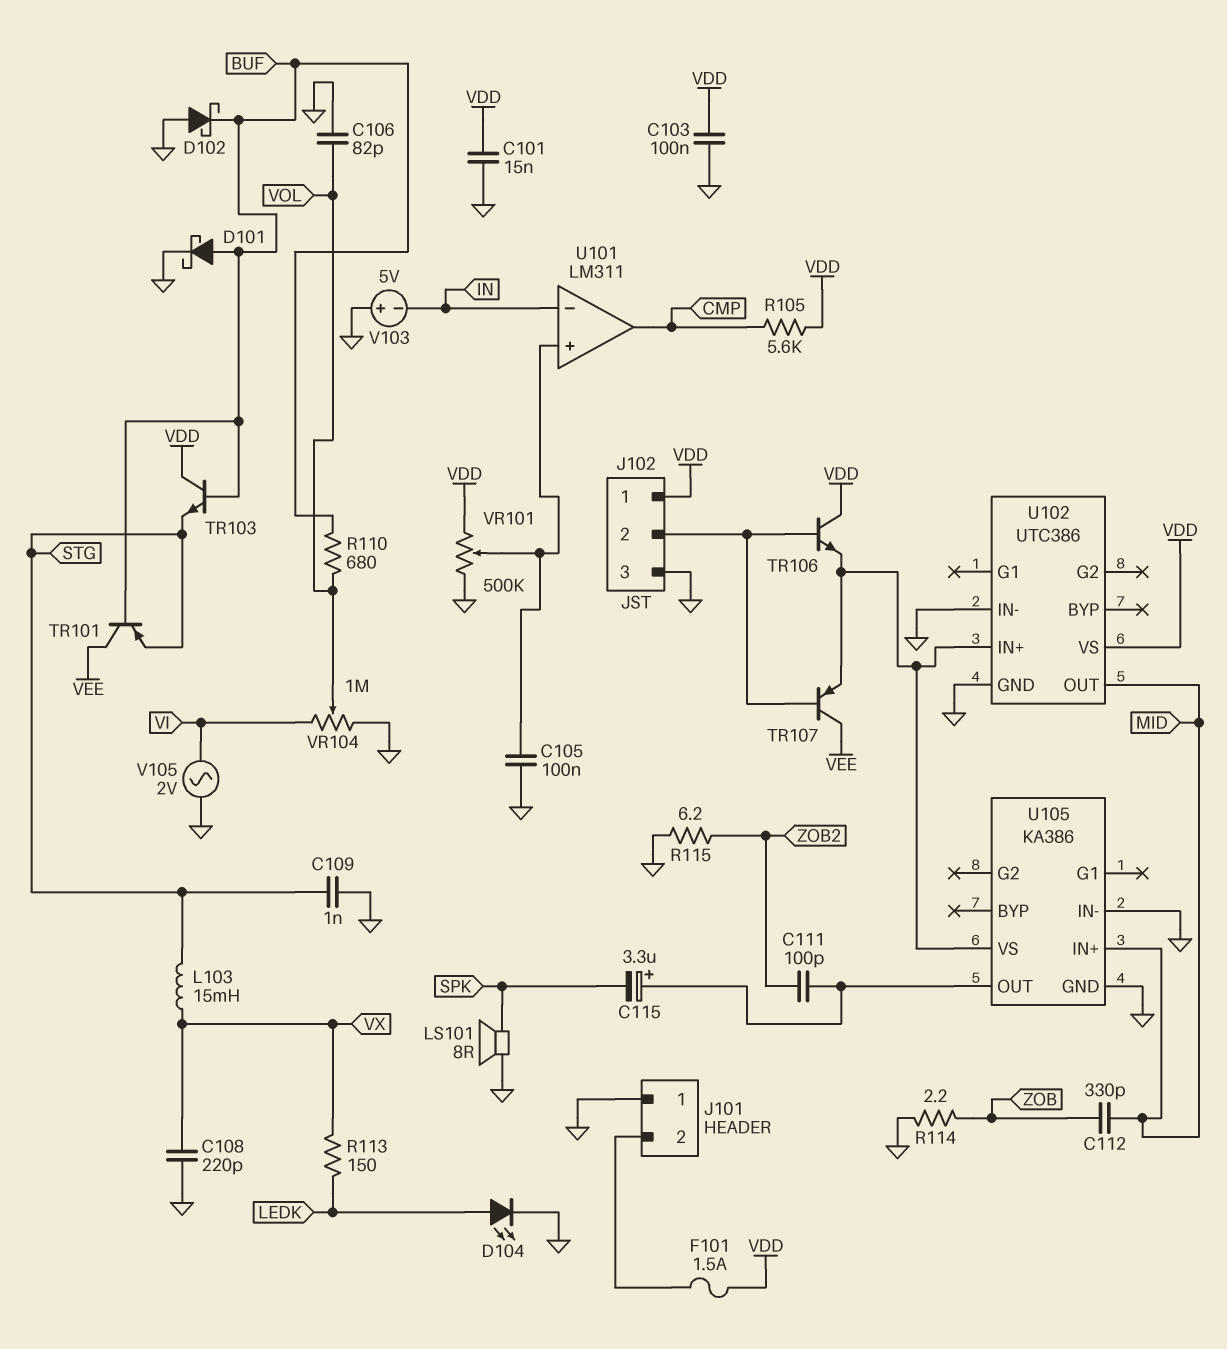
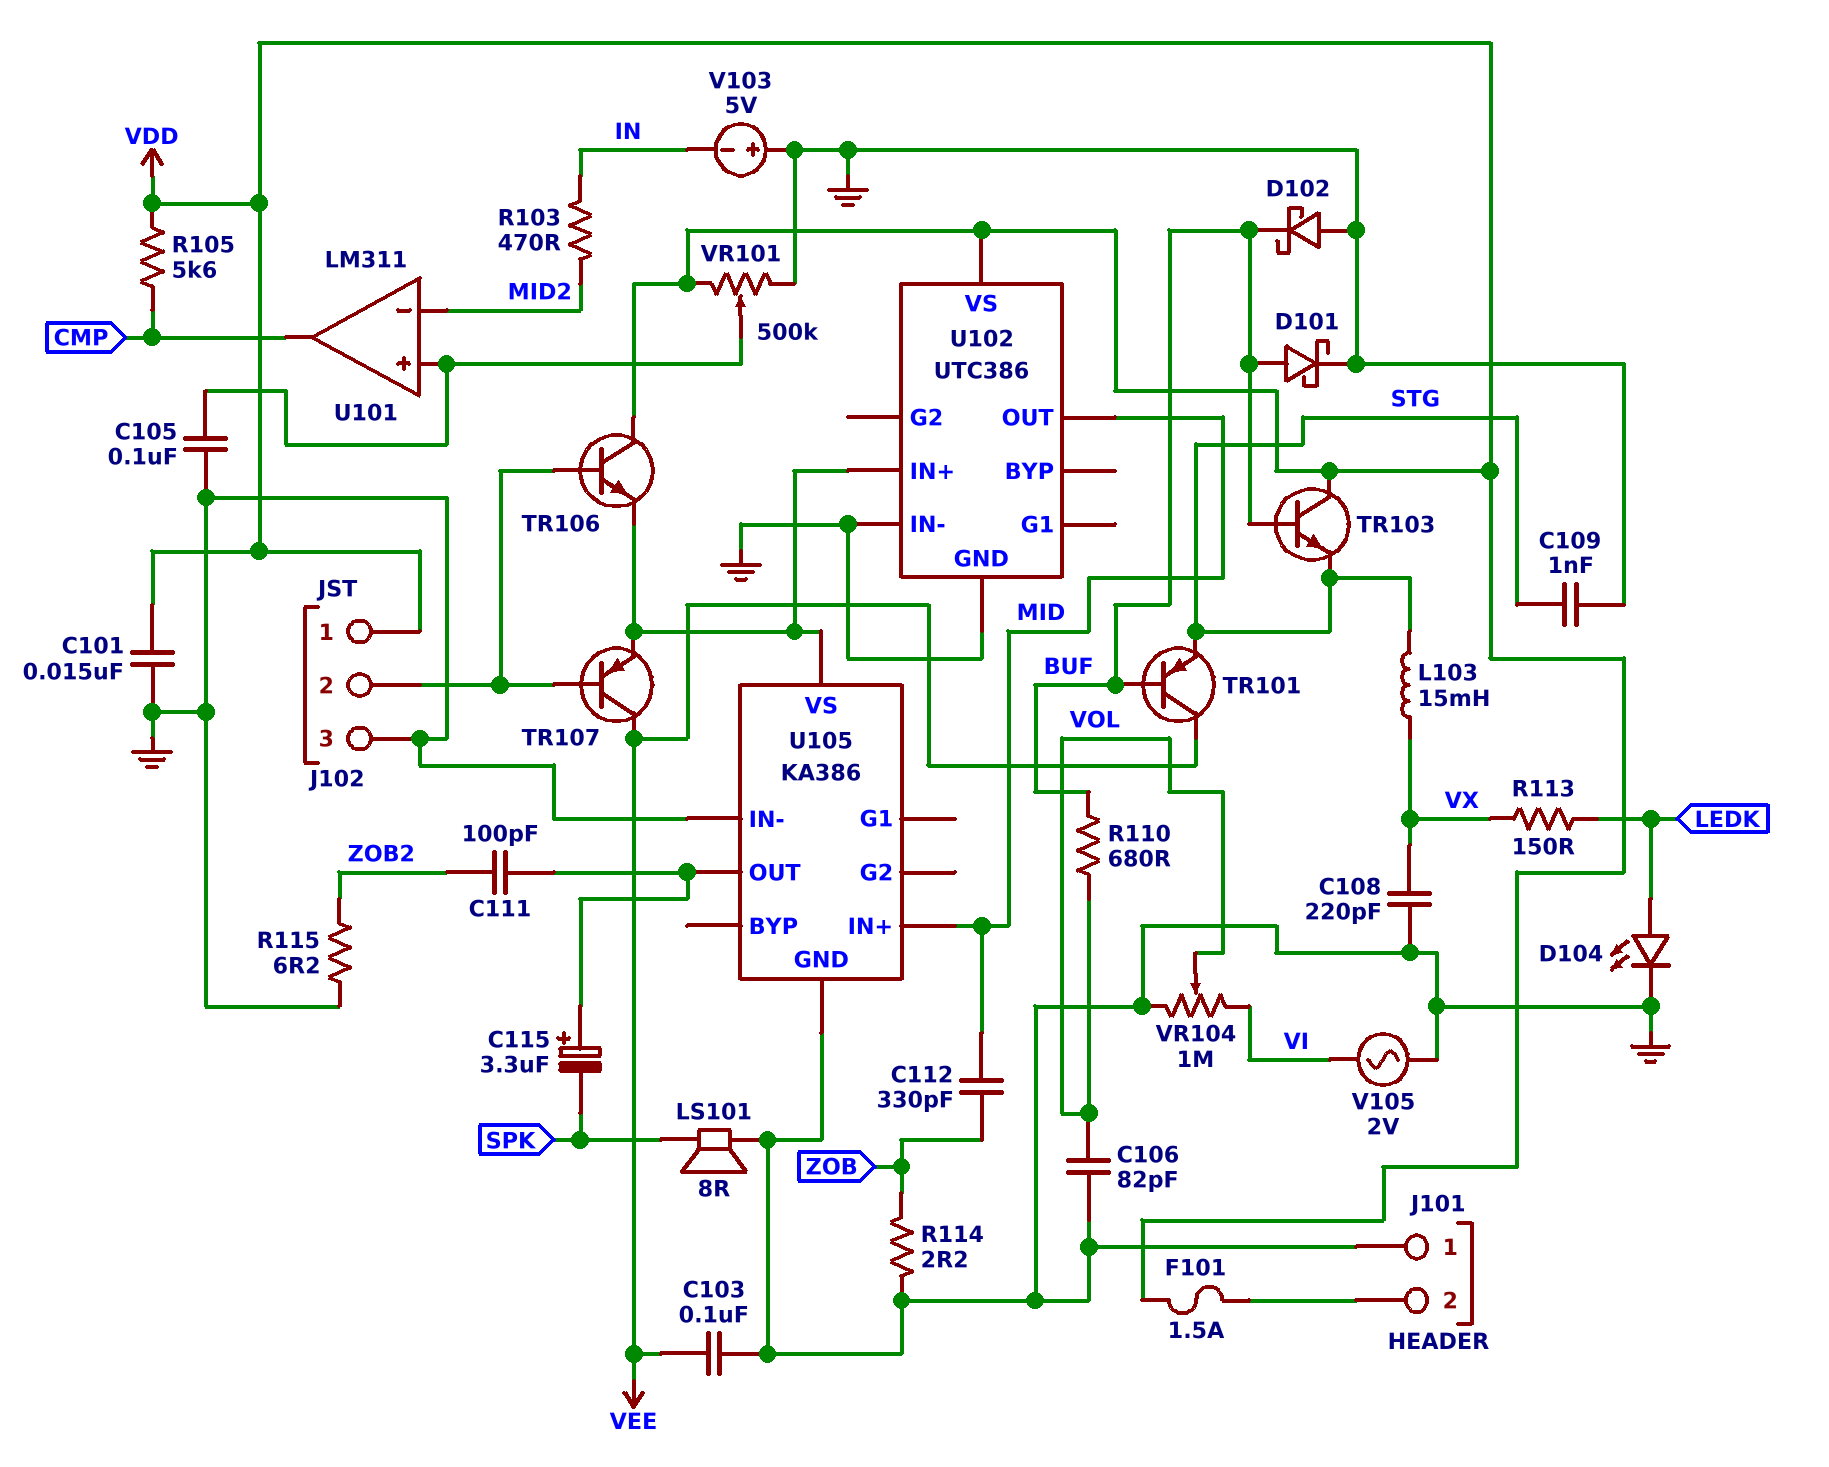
C103: 100nF (GND, VDD) -> 100nF (GND, VEE)
R103: none -> 470 (IN, MID2)
U101 pin in-: IN -> MID2

